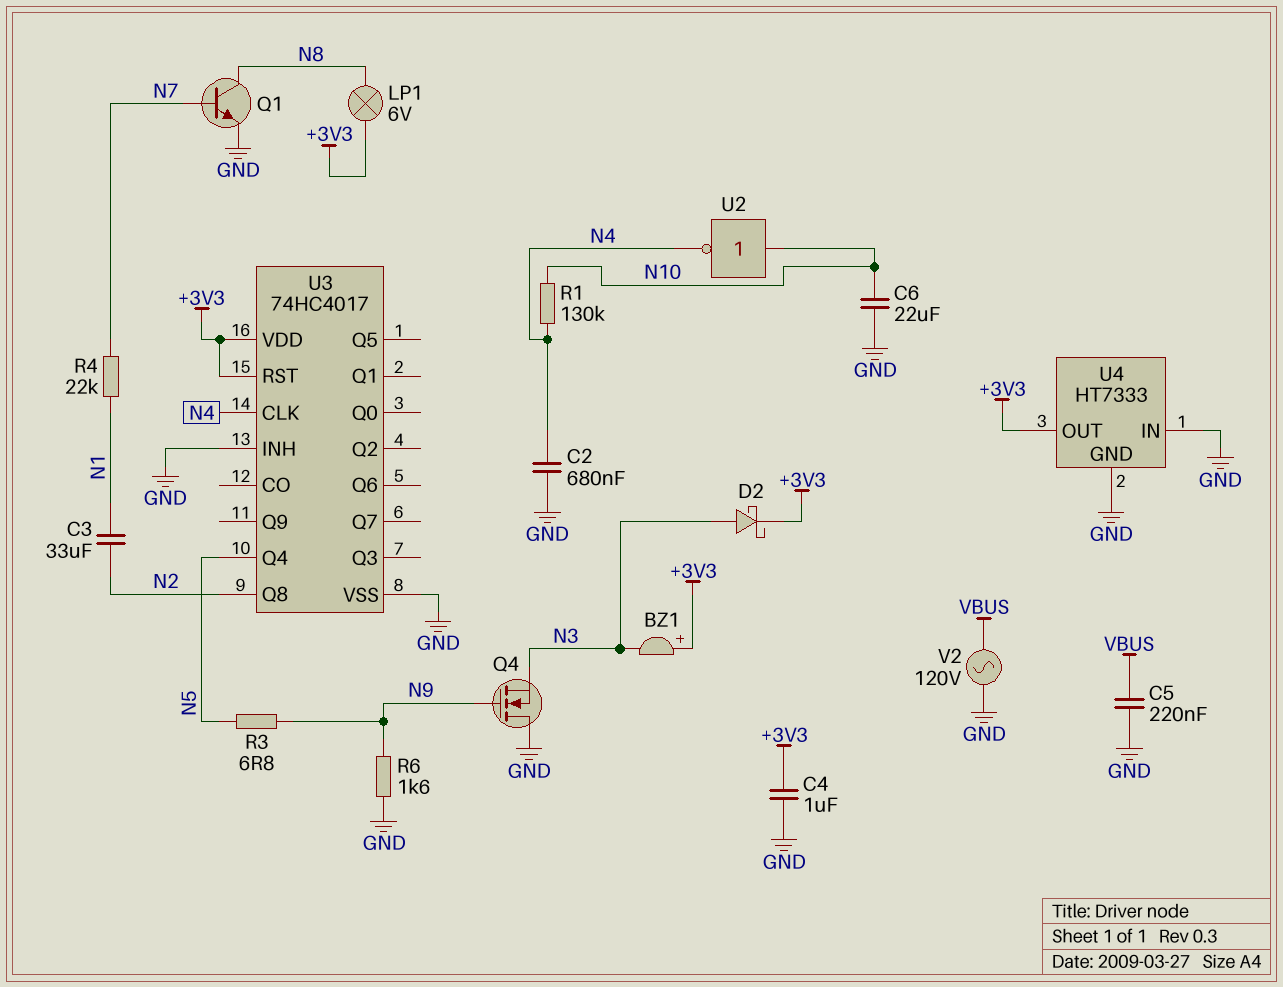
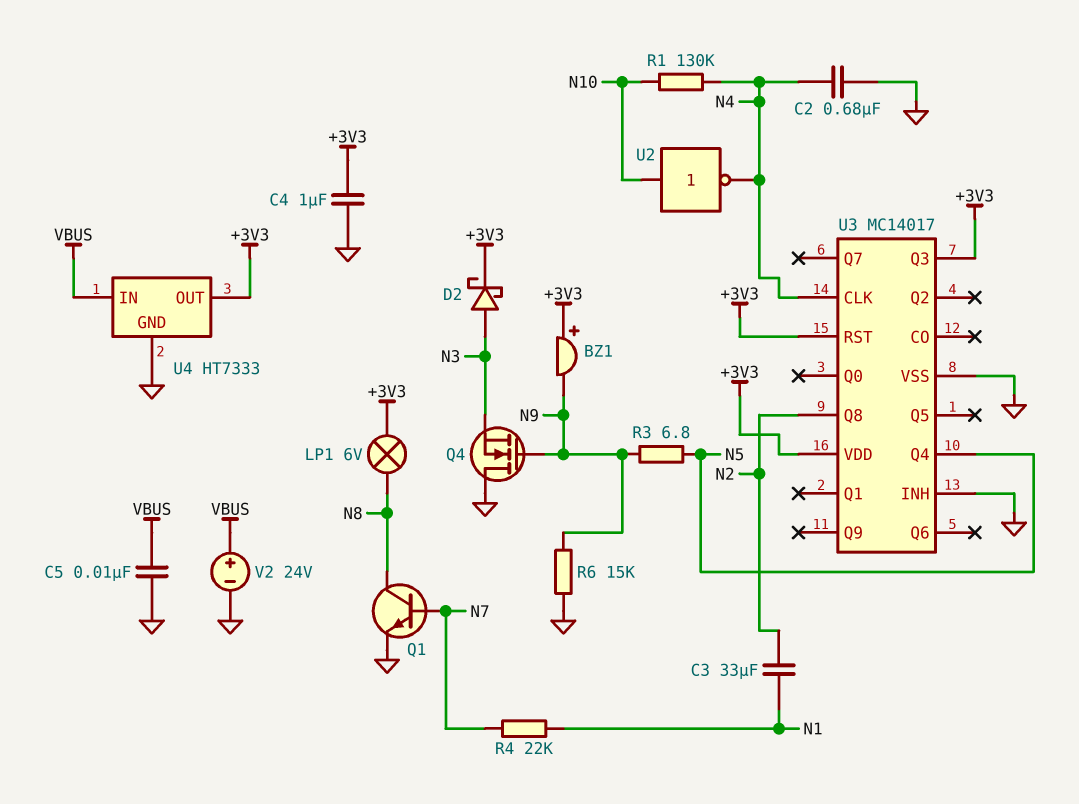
BZ1: buzzer (plus +3V3, minus N3) -> buzzer (plus +3V3, minus N9)
C5: 220nF (GND, VBUS) -> 10nF (GND, VBUS)
C6: 22uF (GND, N10) -> none
R6: 1.6k (GND, N9) -> 15k (GND, N9)
U3: 74HC4017 -> MC14017
U3 pin Q3: none -> +3V3
U4 pin IN: GND -> VBUS
V2: AC 120V (GND, VBUS) -> 24V (plus VBUS, minus GND)

